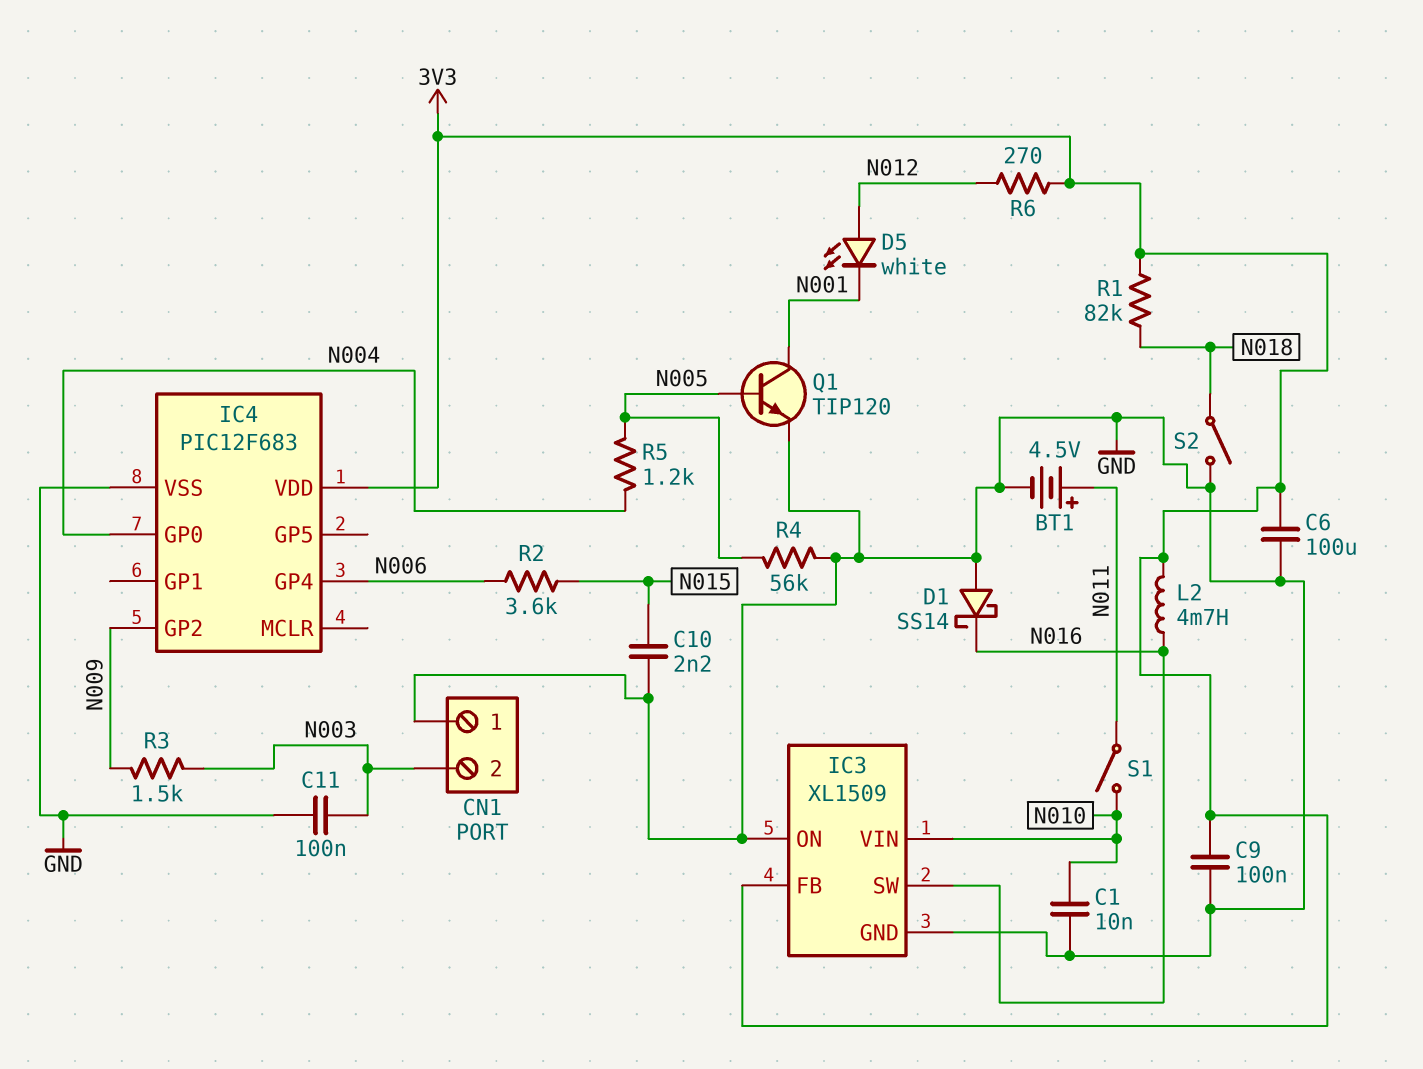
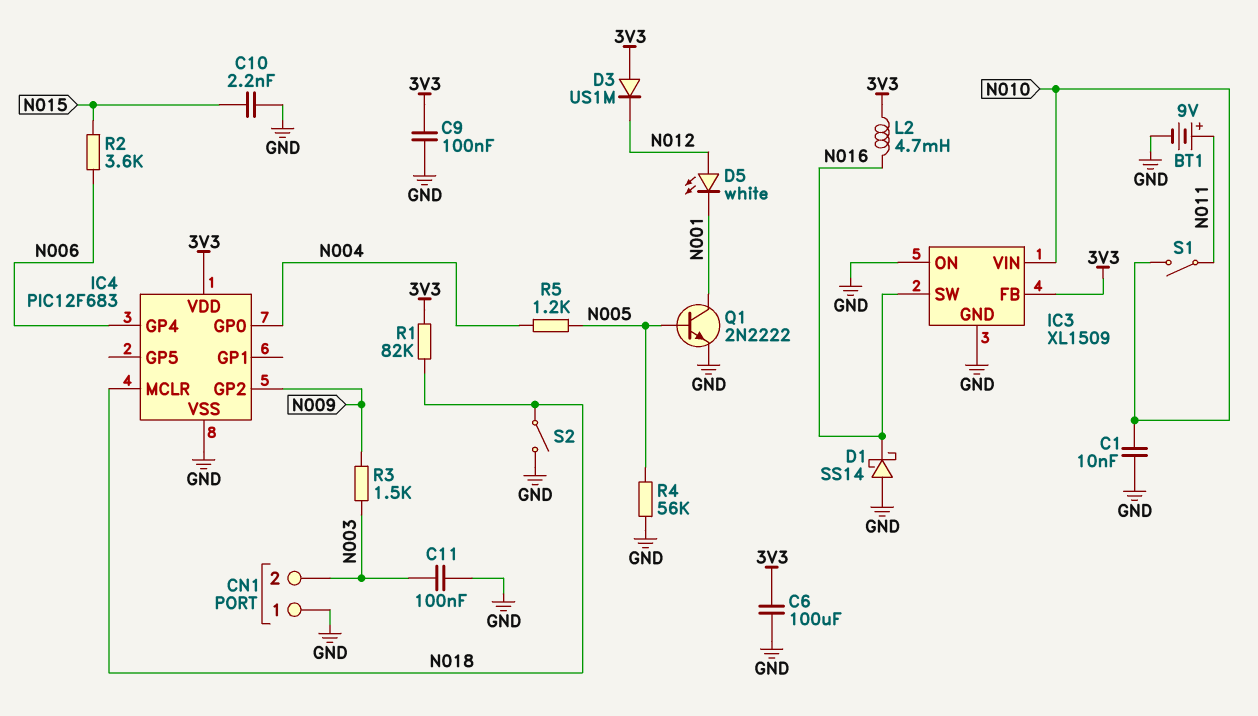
BT1: 4.5V (plus N011, minus GND) -> 9V (plus N011, minus GND)
D3: none -> diode US1M (A 3V3, K N012)
IC4 pin MCLR: none -> N018
Q1: NPN TIP120 (B N005, C N001, E GND) -> NPN 2N2222 (B N005, C N001, E GND)
R6: 270 (3V3, N012) -> none

